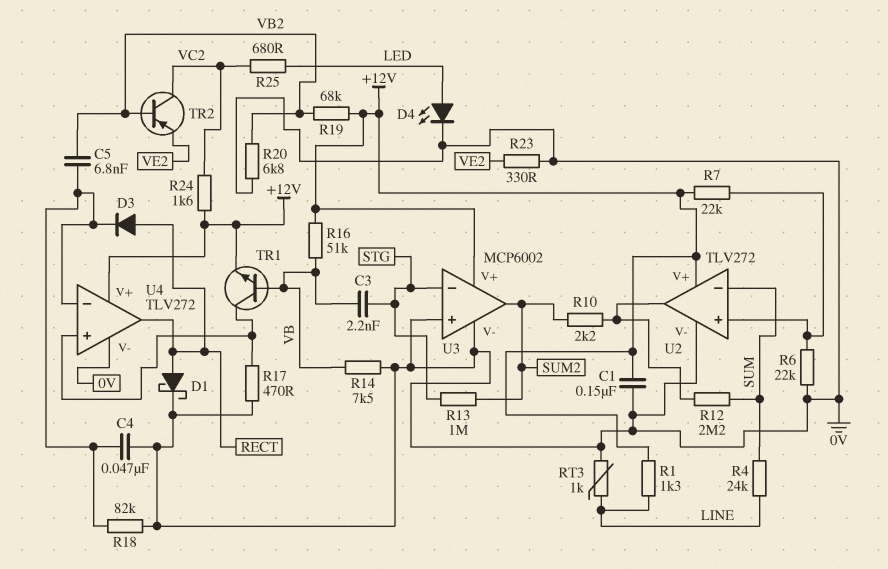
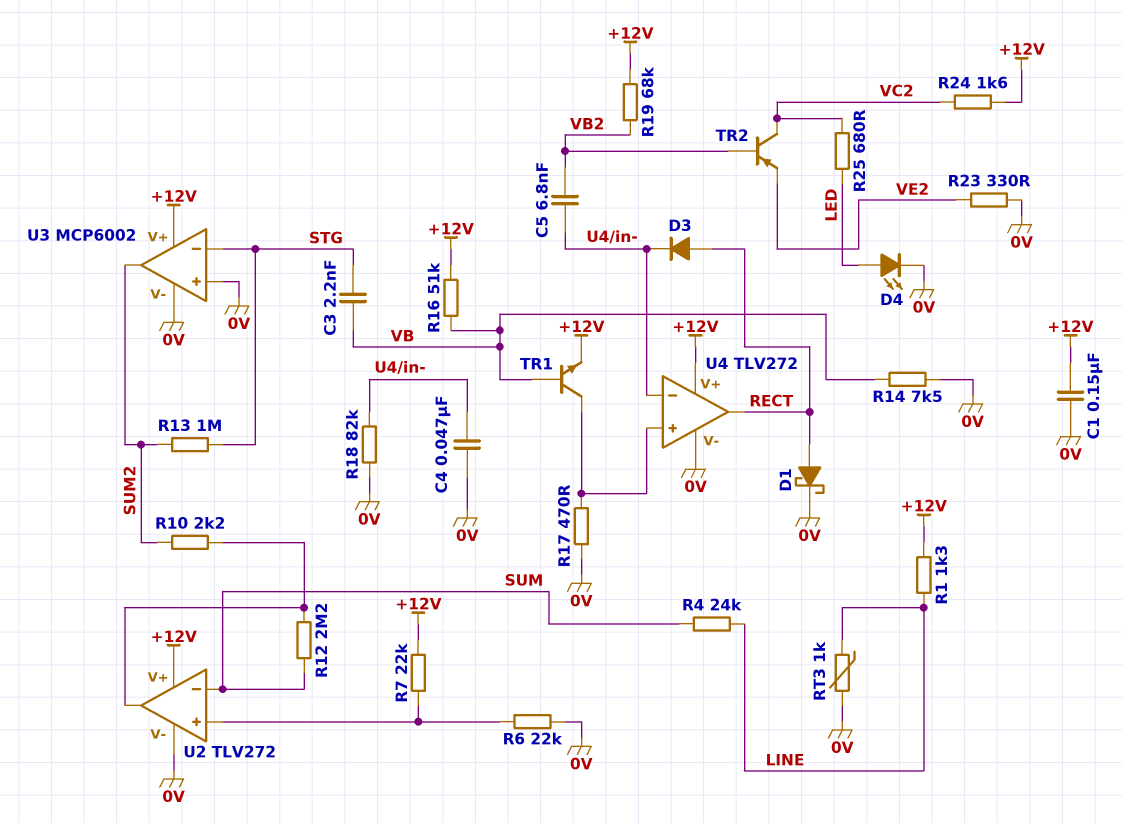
R20: 6.8k (0V, VB2) -> none

